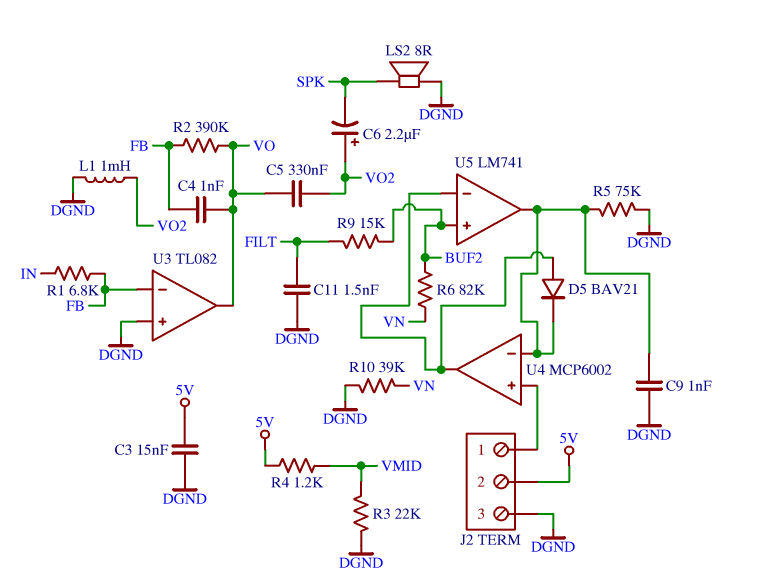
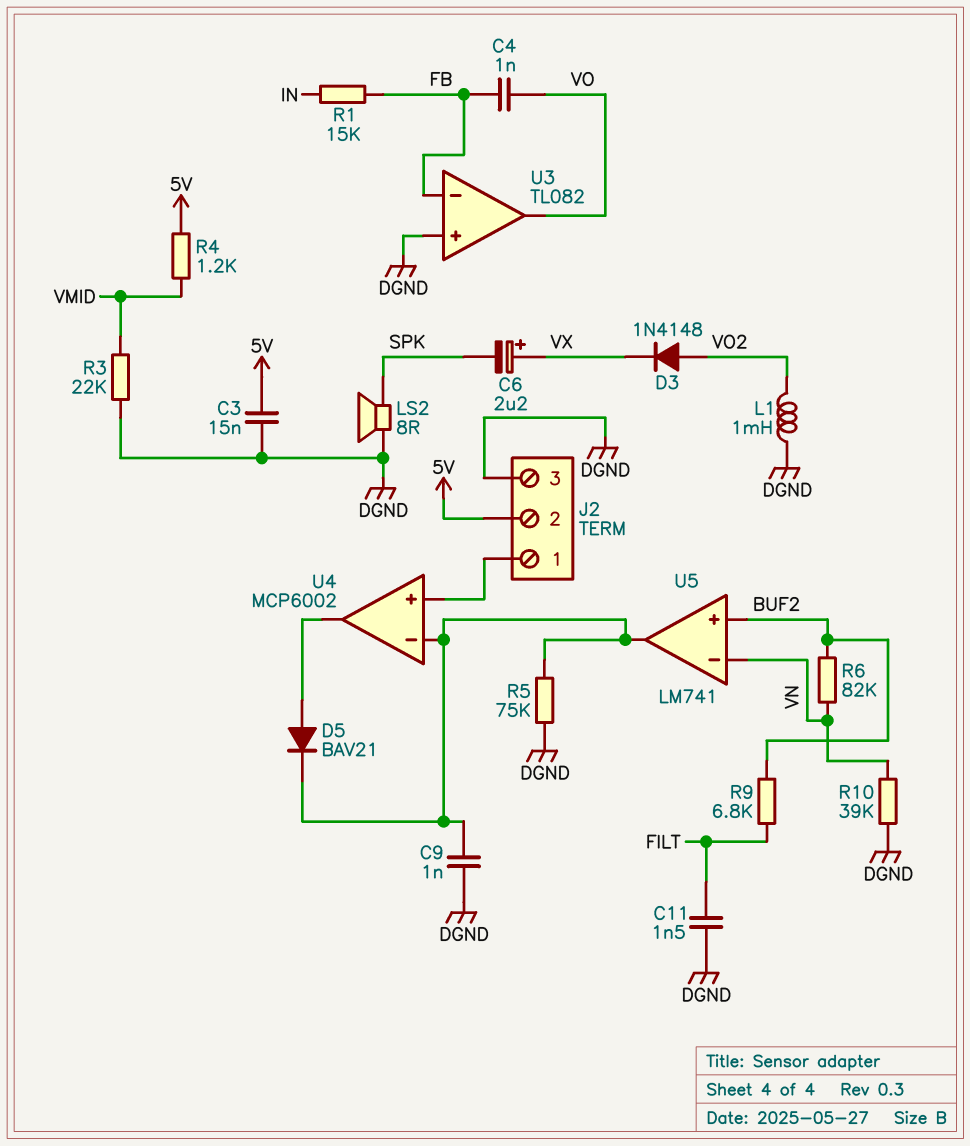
C5: 330nF (VO, VO2) -> none
C6: 2.2uF (plus VO2, minus SPK) -> 2.2uF (plus VX, minus SPK)
D3: none -> diode 1N4148 (A VO2, K VX)
R1: 6.8k (FB, IN) -> 15k (FB, IN)
R2: 390k (FB, VO) -> none
R9: 15k (BUF2, FILT) -> 6.8k (BUF2, FILT)
U5 pin in-: U4/out -> VN

